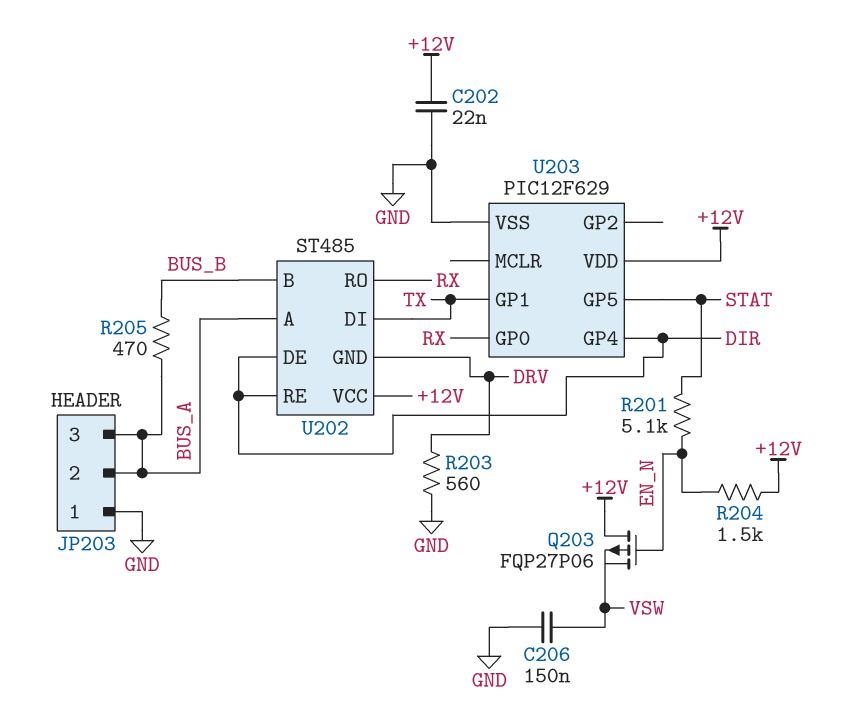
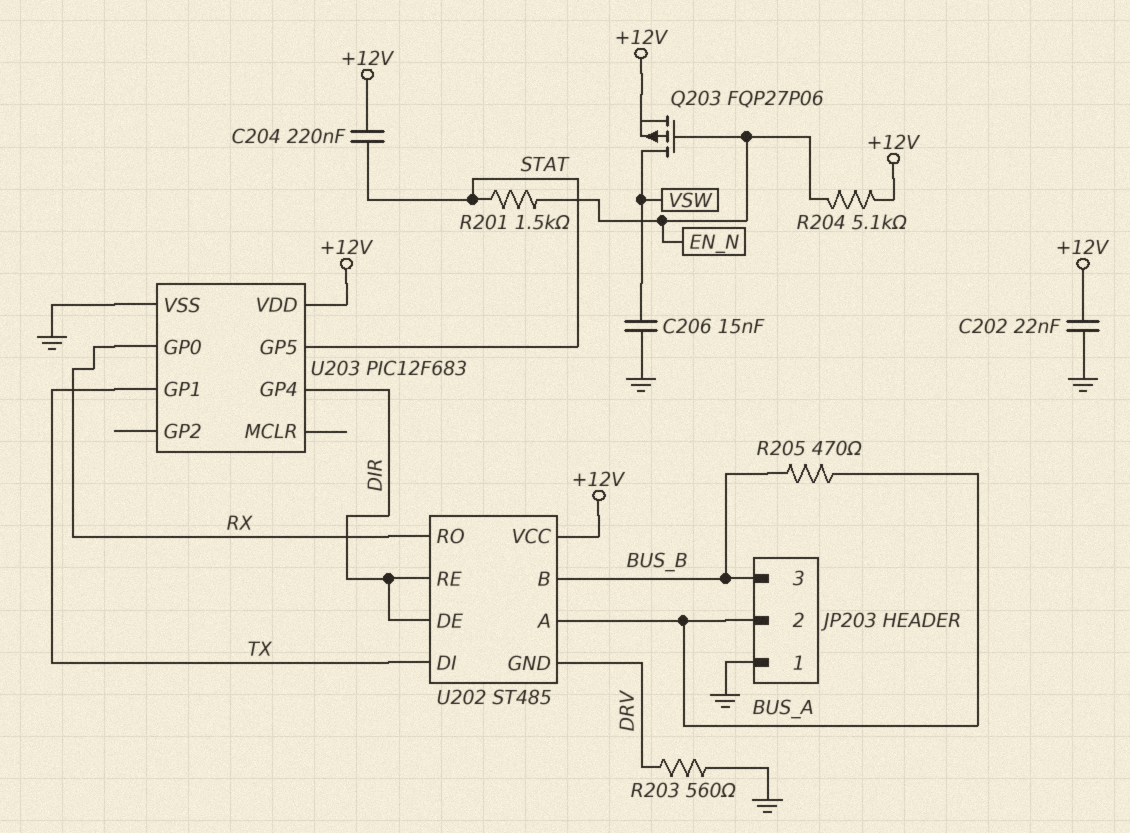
C204: none -> 220nF (+12V, STAT)
C206: 150nF (GND, VSW) -> 15nF (GND, VSW)
JP203 pin 3: BUS_A -> BUS_B
Q203: PMOS FQP27P06 (G EN_N, D +12V, S VSW) -> PMOS FQP27P06 (G EN_N, D VSW, S +12V)
R201: 5.1k (EN_N, STAT) -> 1.5k (EN_N, STAT)
R204: 1.5k (+12V, EN_N) -> 5.1k (+12V, EN_N)
U203: PIC12F629 -> PIC12F683

